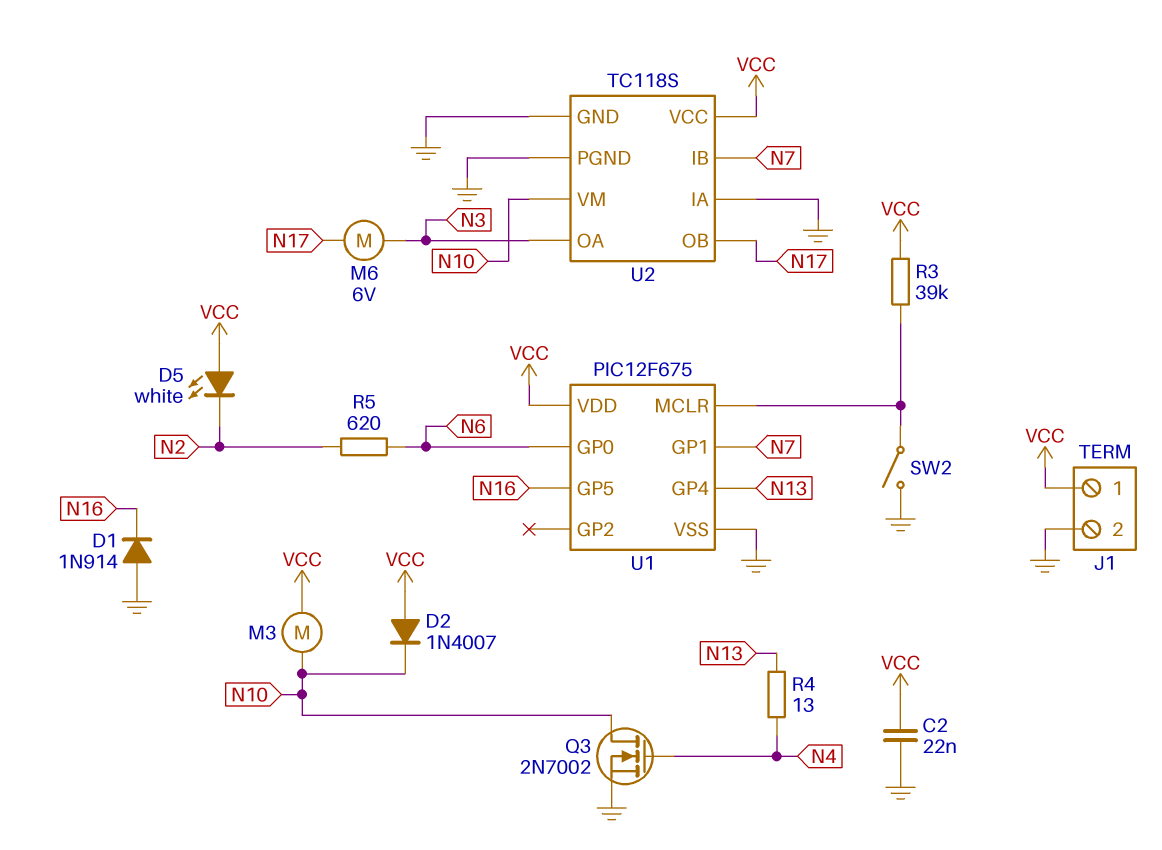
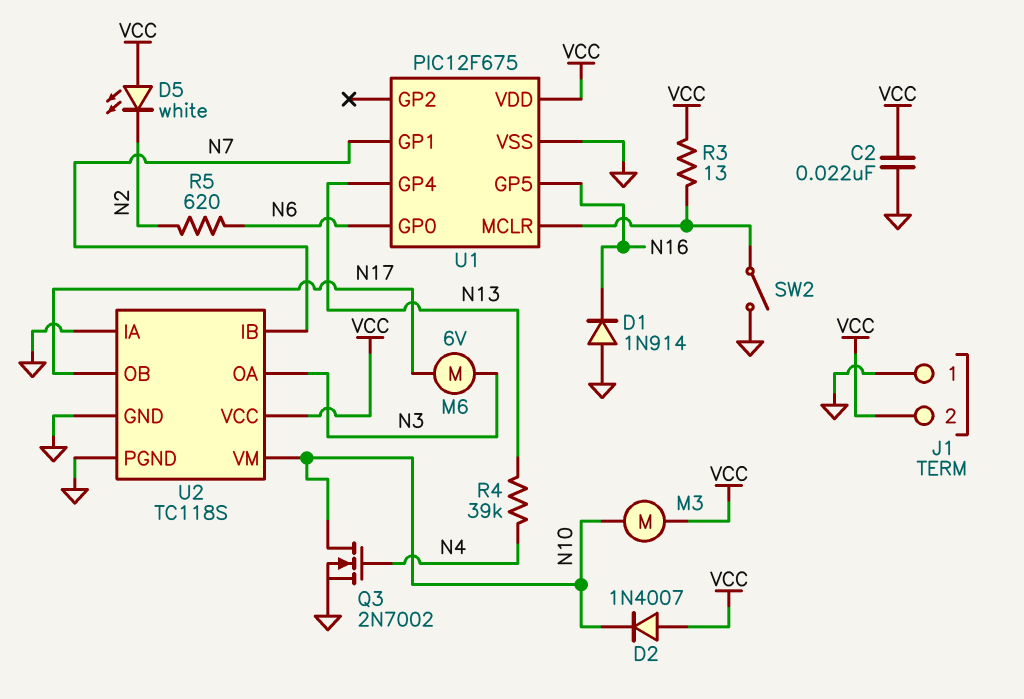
J1 pin 1: VCC -> GND
J1 pin 2: GND -> VCC
R3: 39k (U1/MCLR, VCC) -> 13 (U1/MCLR, VCC)
R4: 13 (N4, N13) -> 39k (N4, N13)

